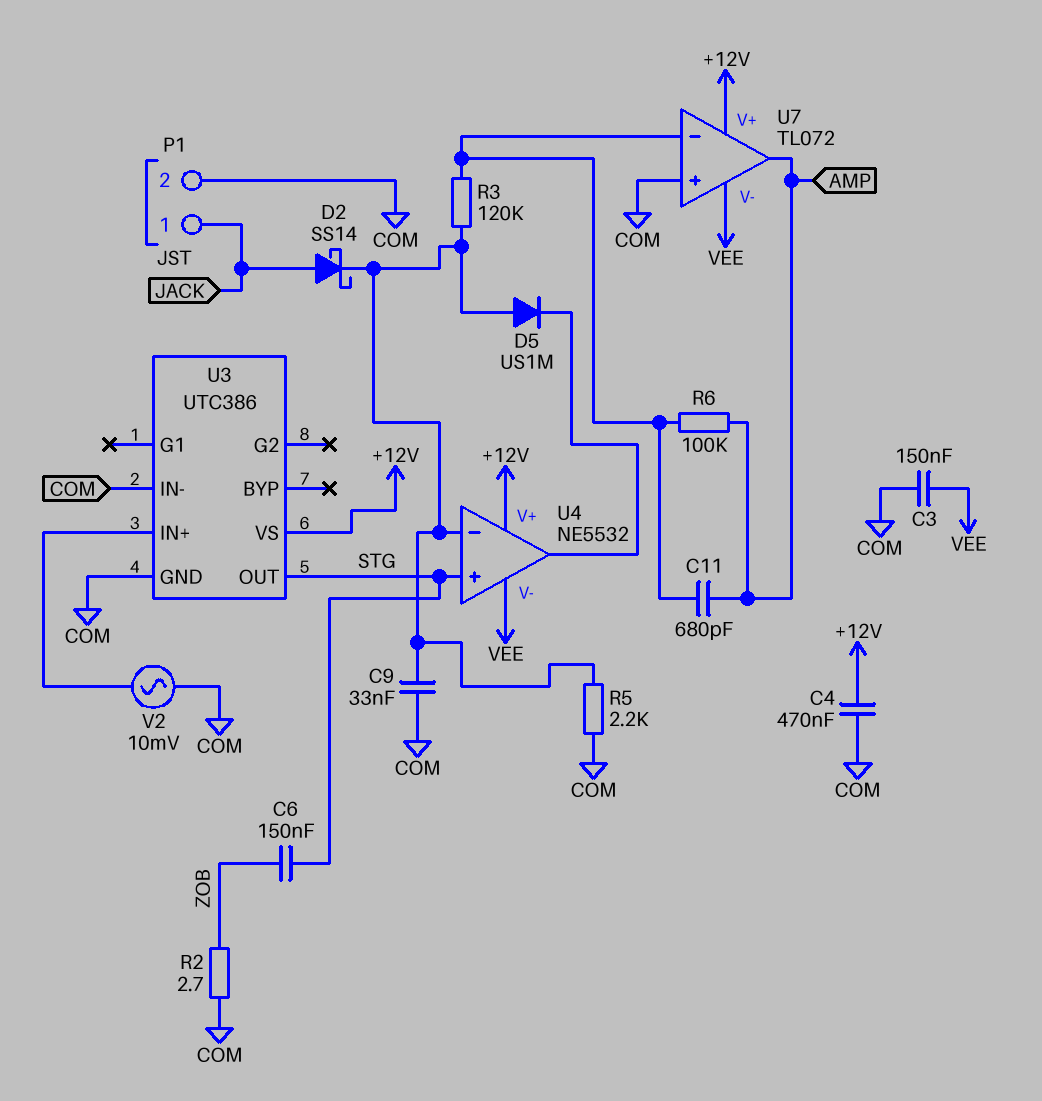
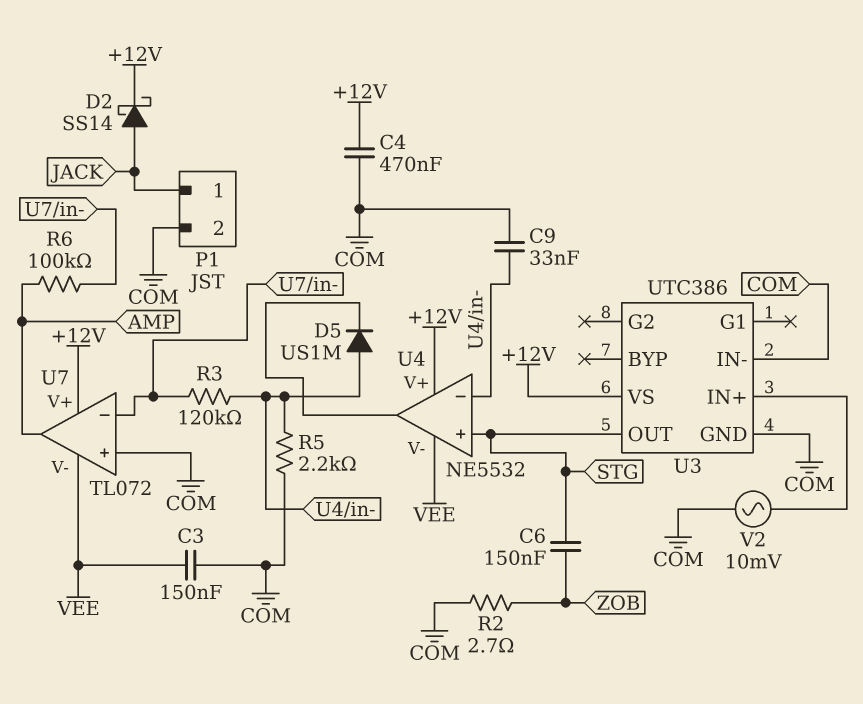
C11: 680pF (AMP, U7/in-) -> none
D2: schottky SS14 (A JACK, K U4/in-) -> schottky SS14 (A JACK, K +12V)

